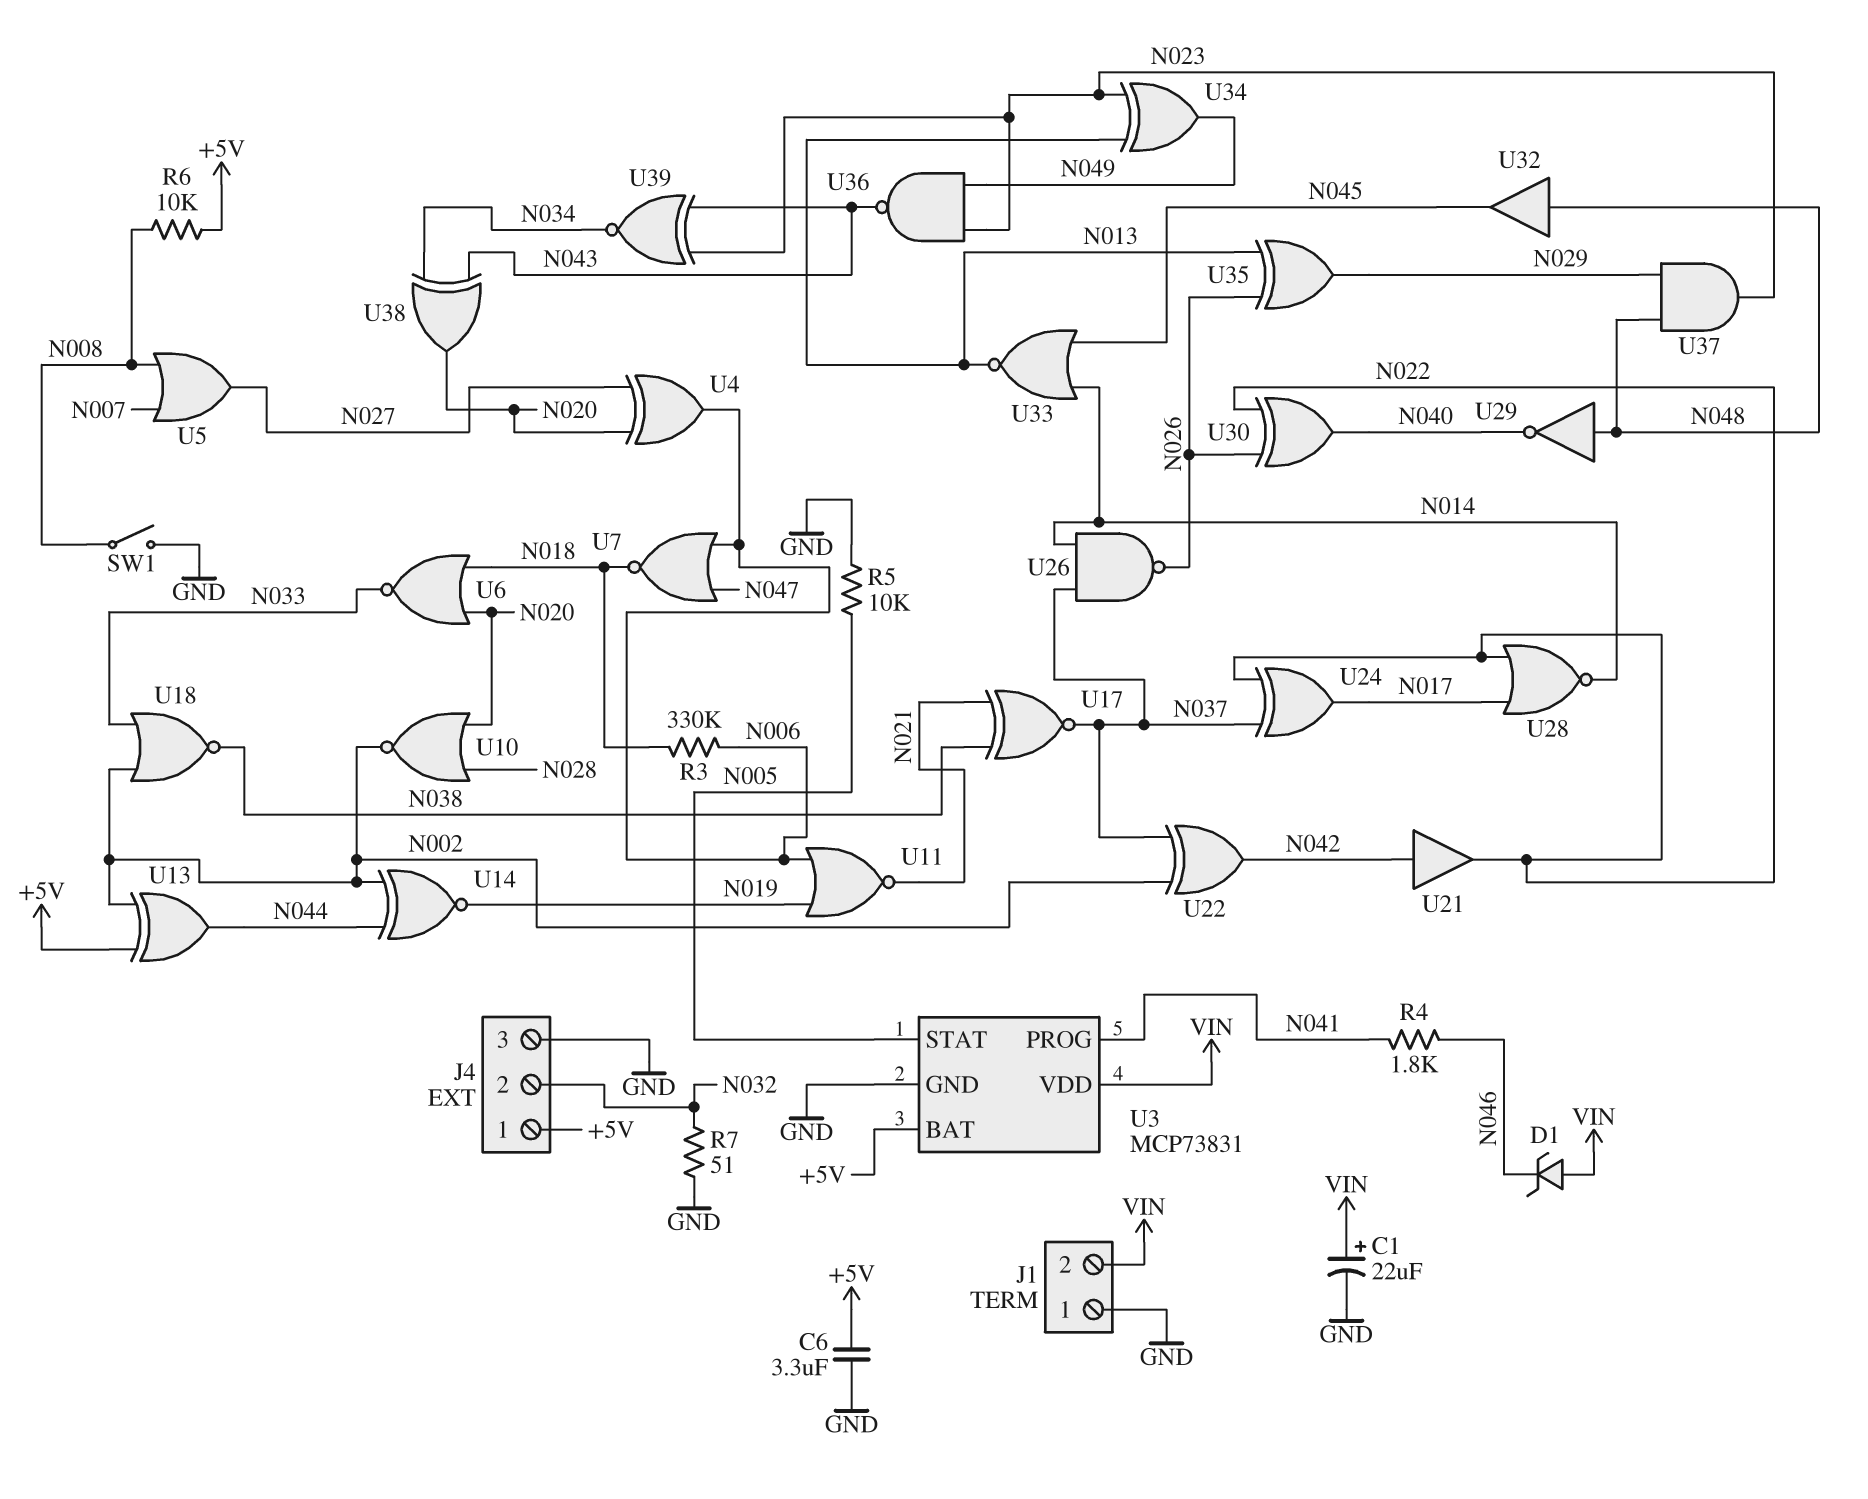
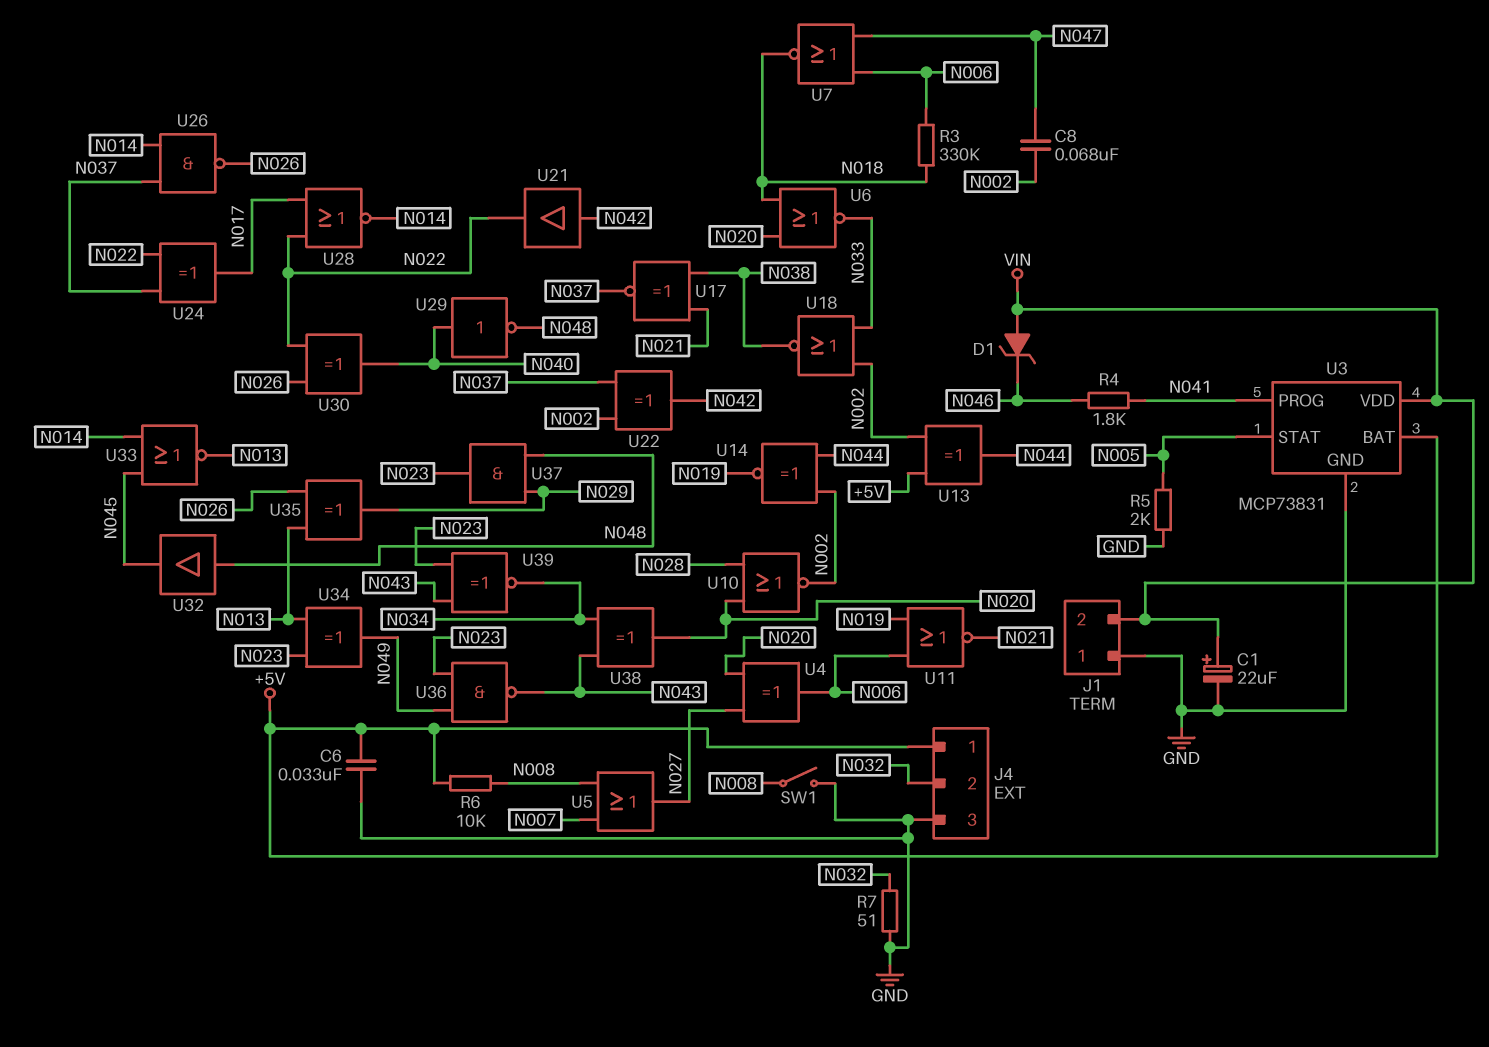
C6: 3.3uF (+5V, GND) -> 33nF (+5V, GND)
C8: none -> 68nF (N002, N047)
R5: 10k (GND, N005) -> 2k (GND, N005)
U29: NOT (in N048, out N040) -> NOT (in N040, out N048)

